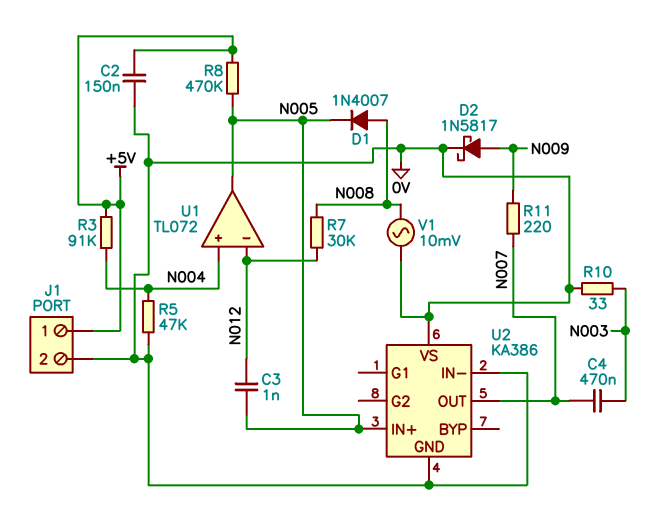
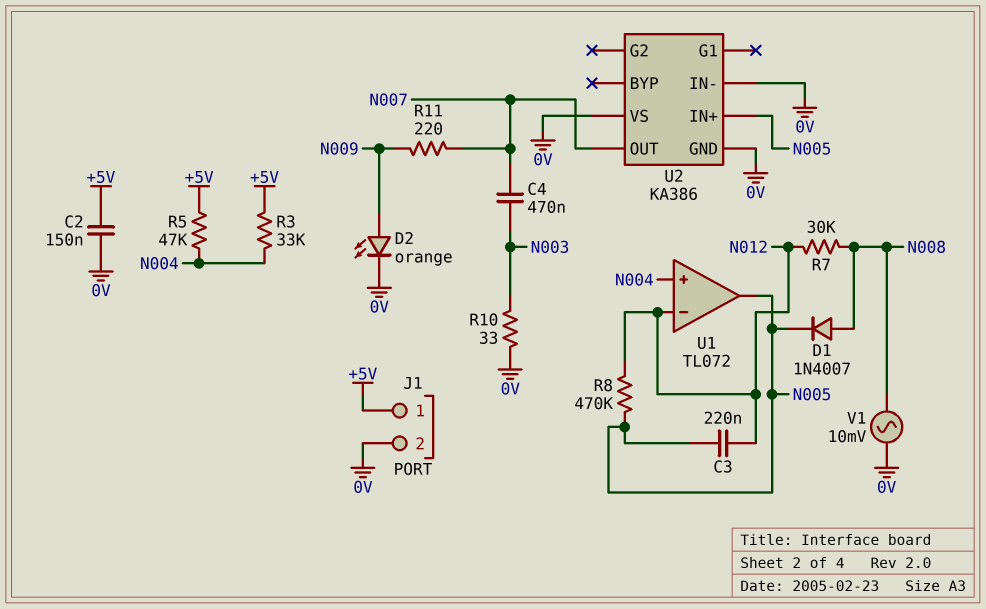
C3: 1nF (N005, N012) -> 220nF (N005, N012)
D2: schottky 1N5817 (A N009, K 0V) -> LED orange (A N009, K 0V)
R3: 91k (+5V, N004) -> 33k (+5V, N004)
R5: 47k (0V, N004) -> 47k (+5V, N004)
R8: 470k (+5V, N005) -> 470k (N005, N012)

